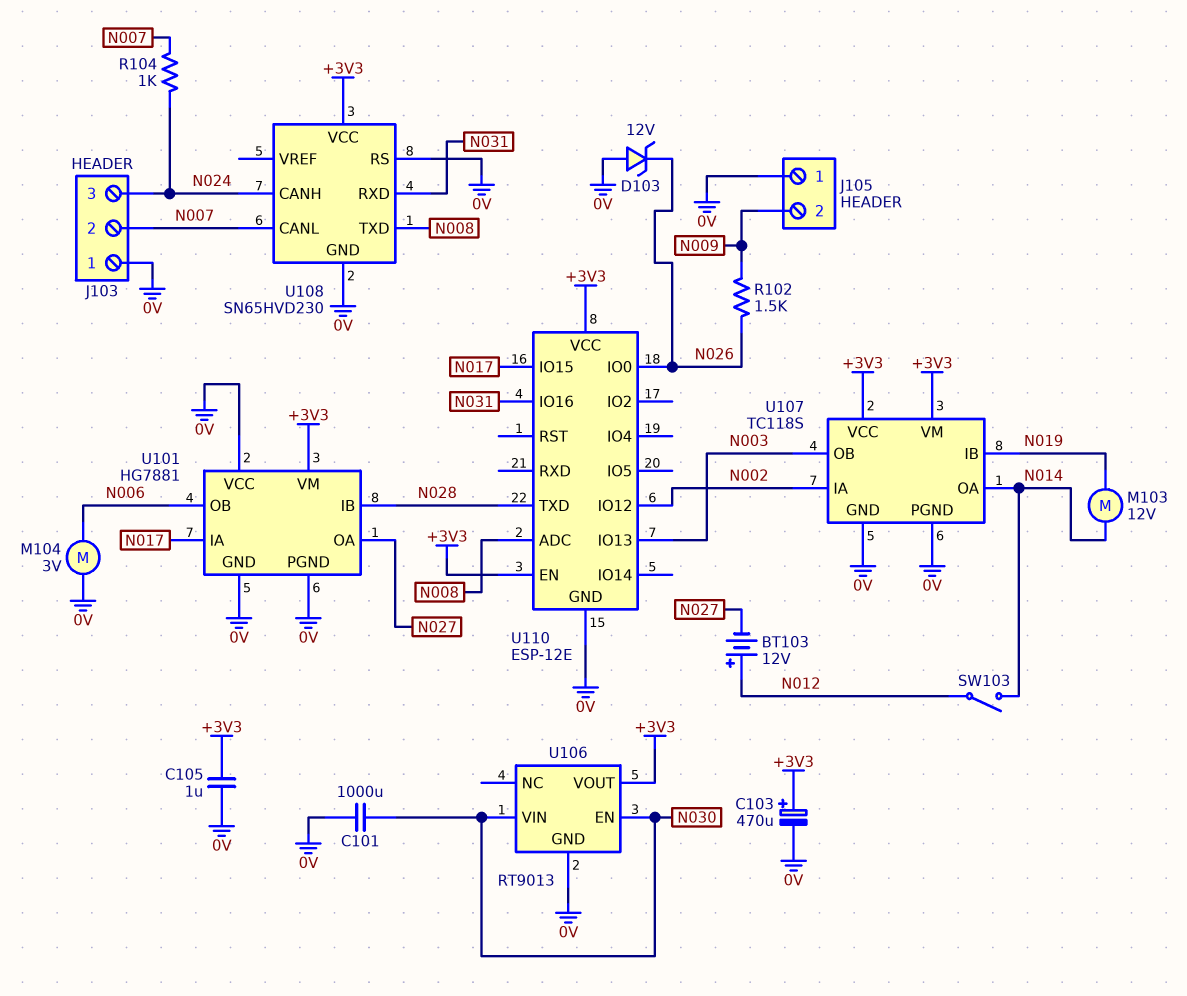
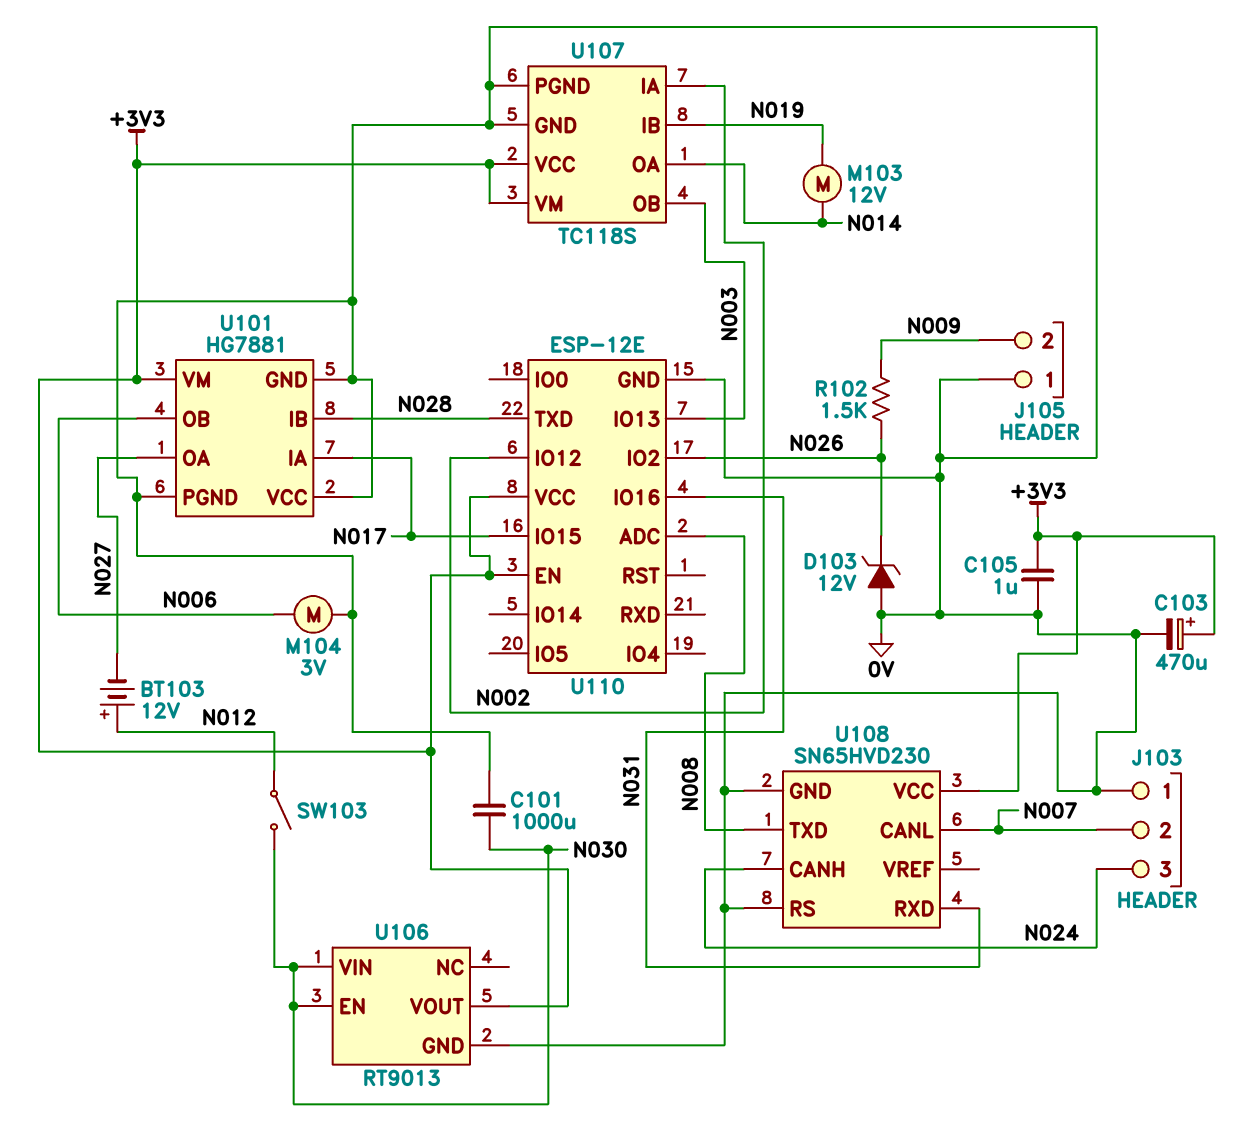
R104: 1k (N007, N024) -> none
SW103: switch (N012, N014) -> switch (N012, N030)
U110 pin IO0: N026 -> none
U110 pin IO2: none -> N026

